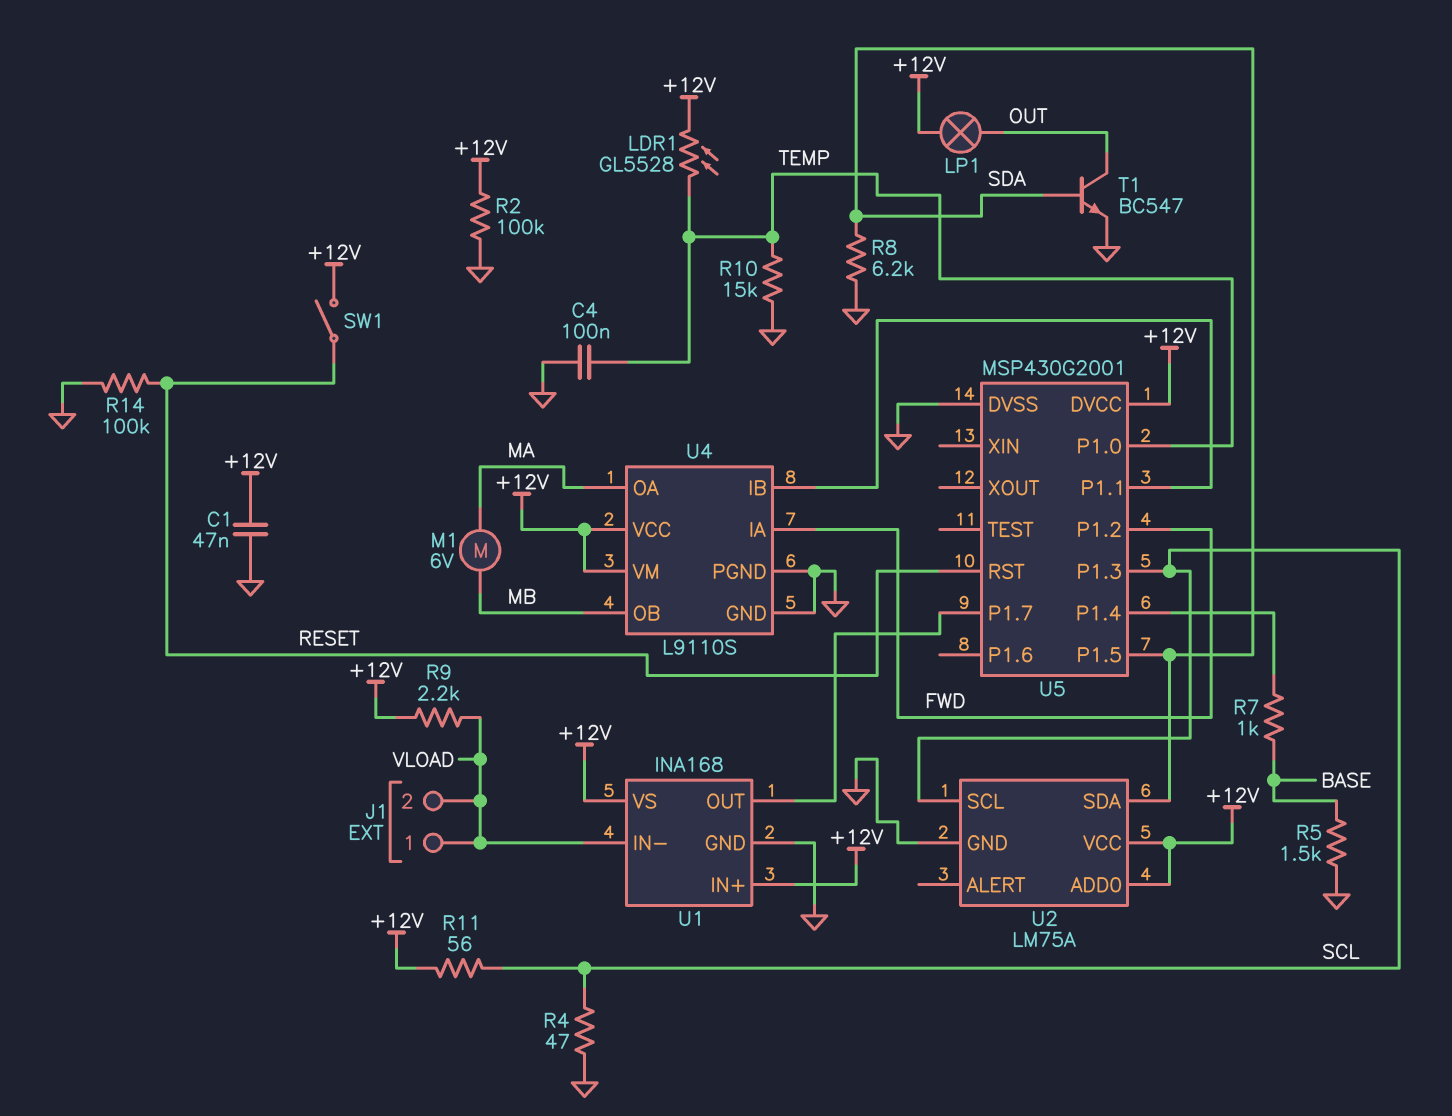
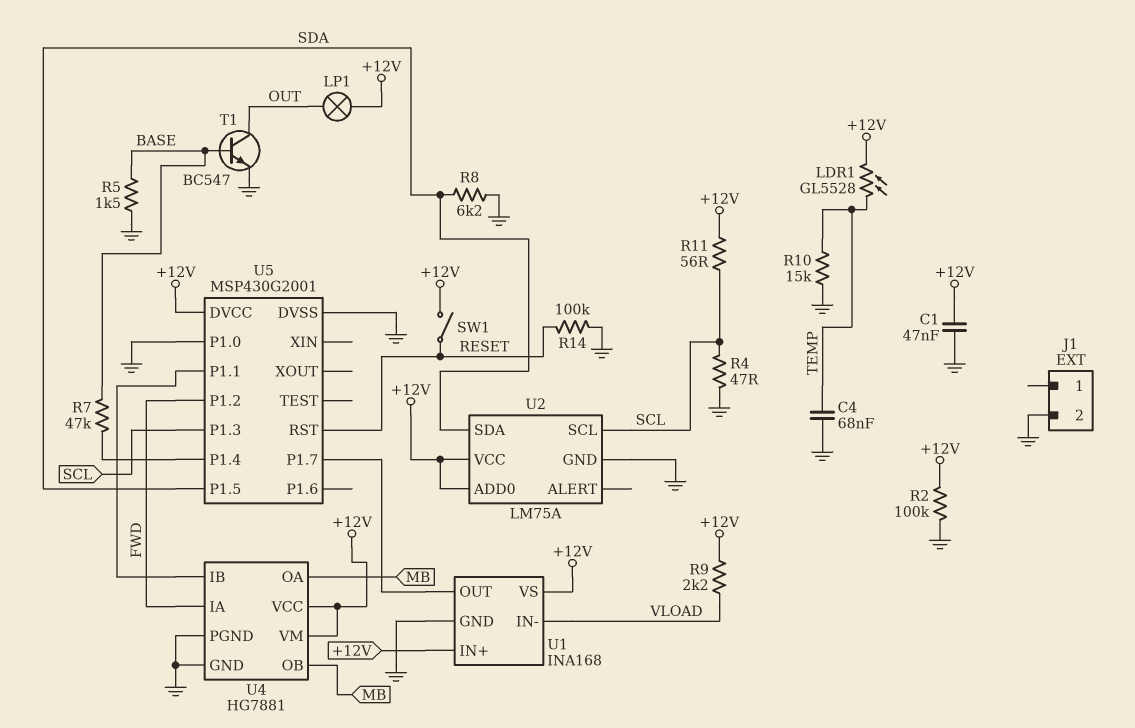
C4: 100nF (GND, TEMP) -> 68nF (GND, TEMP)
J1 pin 1: VLOAD -> none
J1 pin 2: VLOAD -> GND
M1: motor 6V (MA, MB) -> none
R7: 1k (BASE, U5/P1.4) -> 47k (BASE, U5/P1.4)
T1: NPN BC547 (B SDA, C OUT, E GND) -> NPN BC547 (B BASE, C OUT, E GND)
U4: L9110S -> HG7881
U4 pin OA: MA -> MB
U5 pin P1.0: TEMP -> GND

